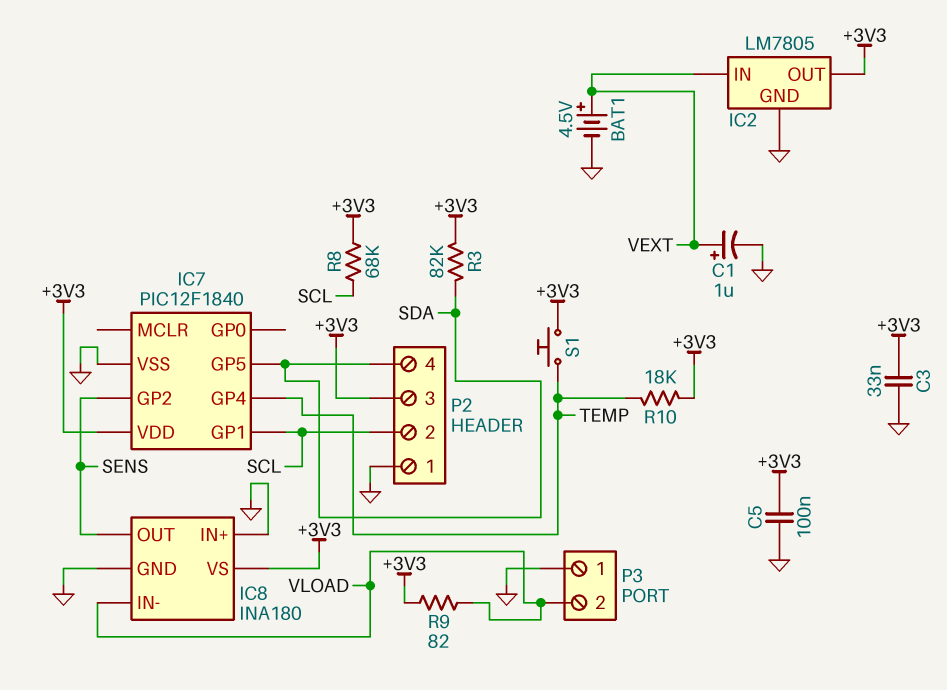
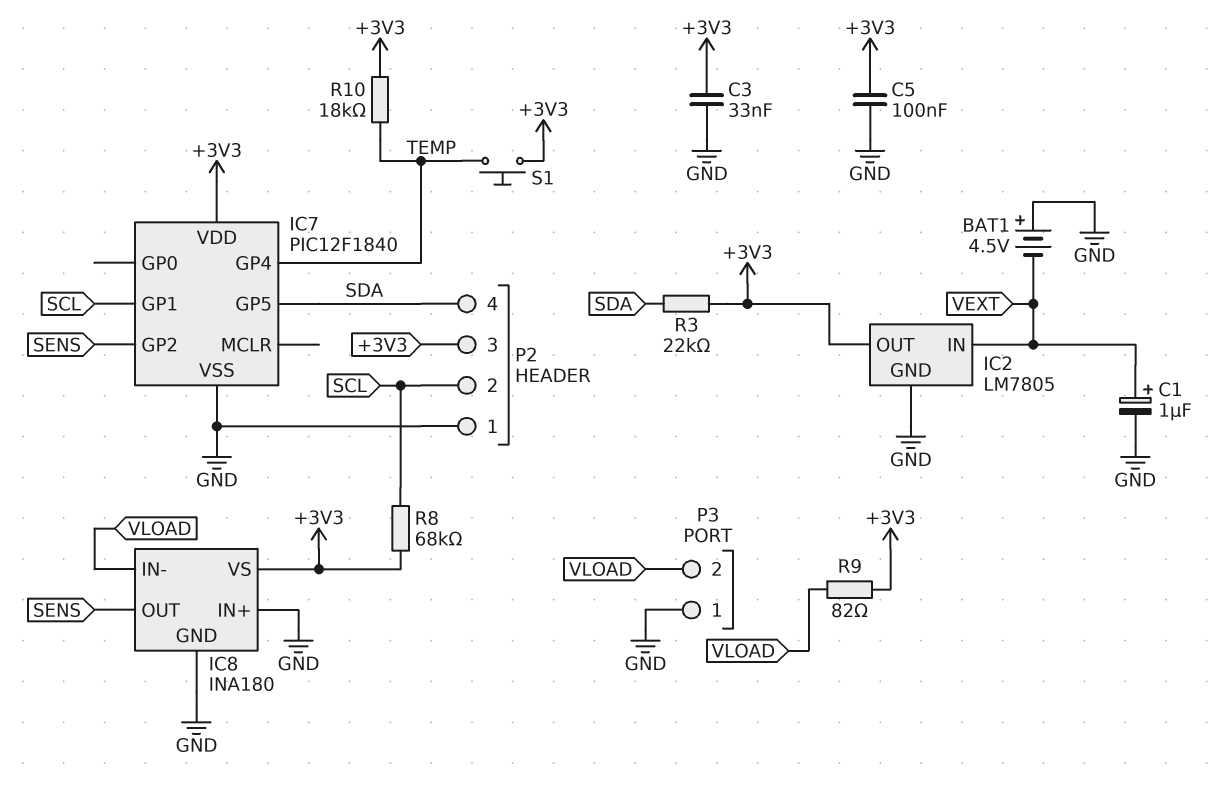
BAT1: 4.5V (plus VEXT, minus GND) -> 4.5V (plus GND, minus VEXT)
R3: 82k (+3V3, SDA) -> 22k (+3V3, SDA)

